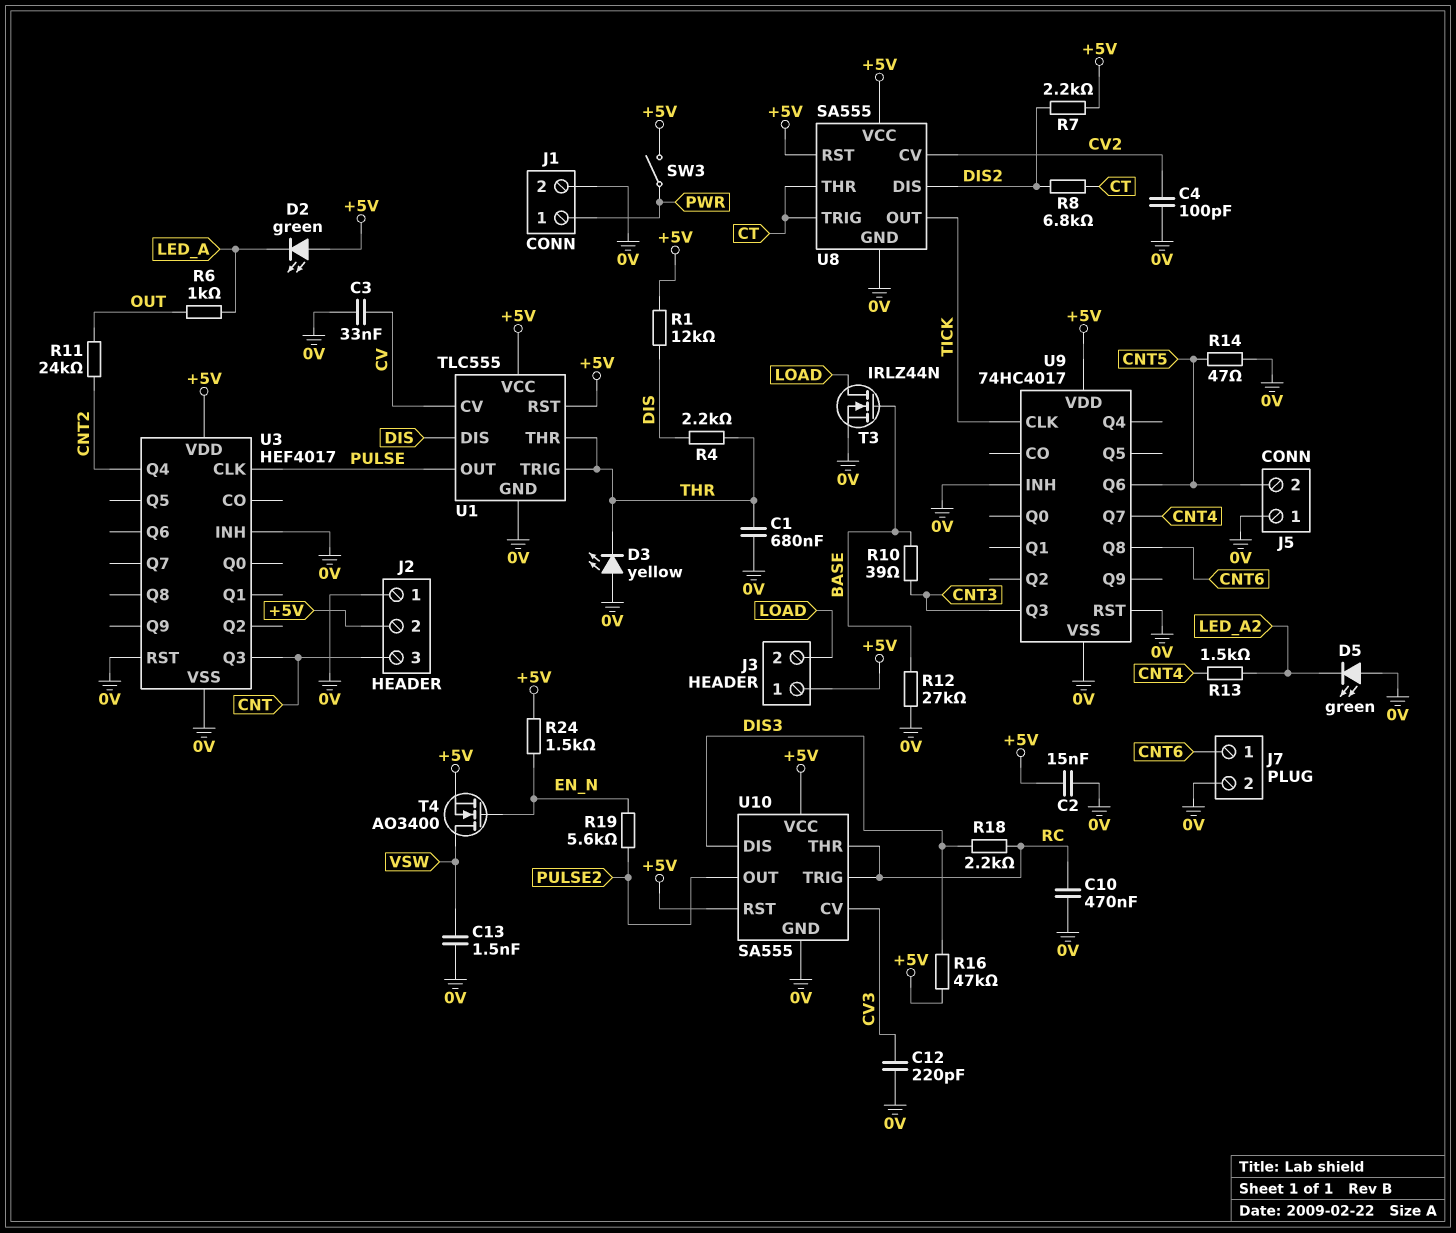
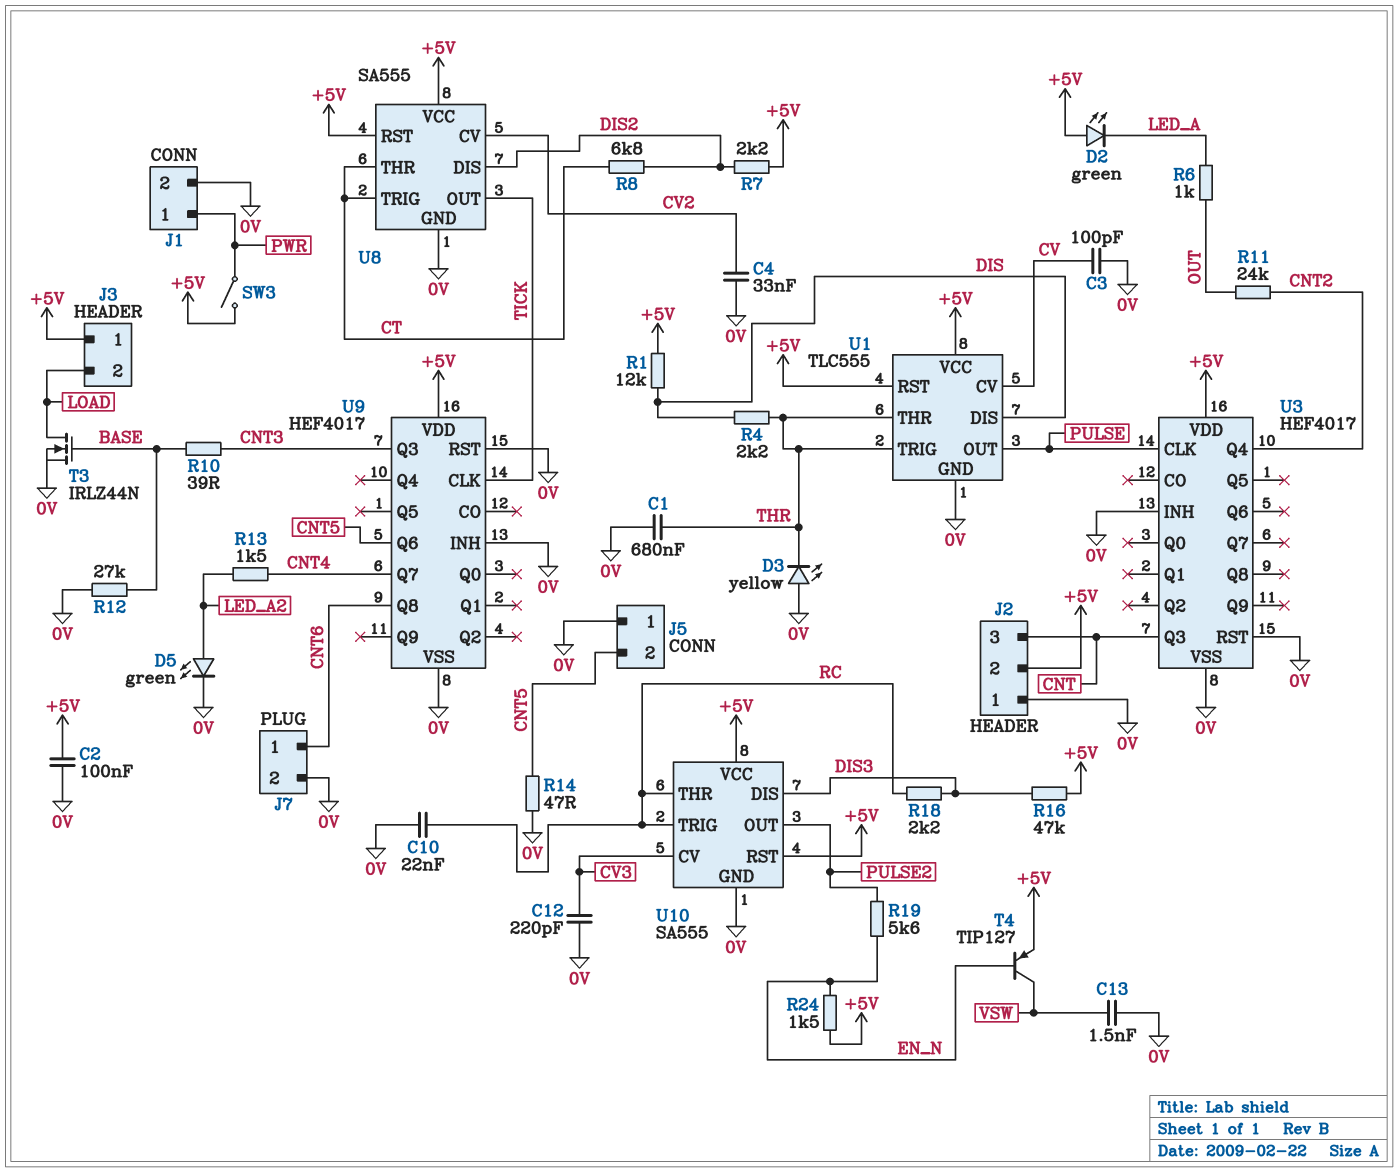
C2: 15nF (+5V, 0V) -> 100nF (+5V, 0V)
C3: 33nF (0V, CV) -> 100pF (0V, CV)
C4: 100pF (0V, CV2) -> 33nF (0V, CV2)
C10: 470nF (0V, RC) -> 22nF (0V, RC)
D5: LED green (A 0V, K LED_A2) -> LED green (A LED_A2, K 0V)
T4: NMOS AO3400 (G EN_N, D VSW, S +5V) -> PNP TIP127 (B EN_N, C VSW, E +5V)
U9: 74HC4017 -> HEF4017

